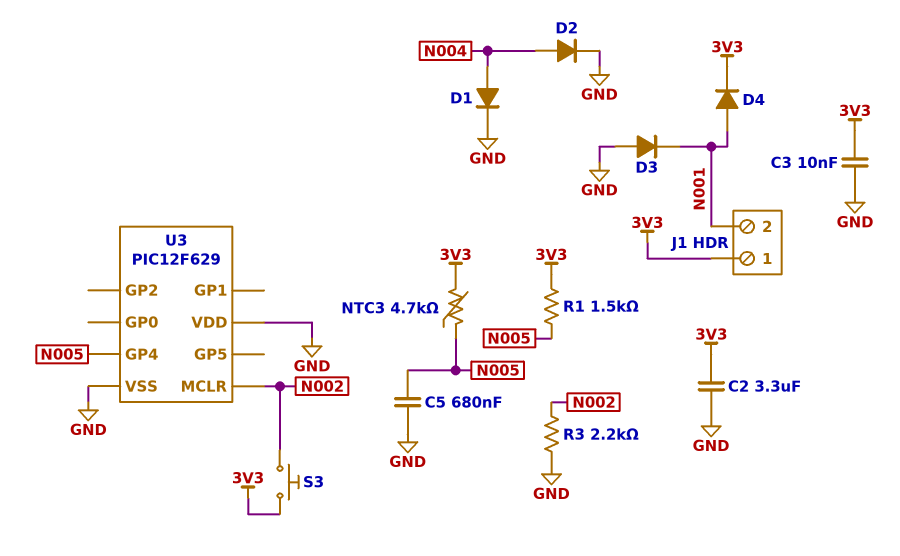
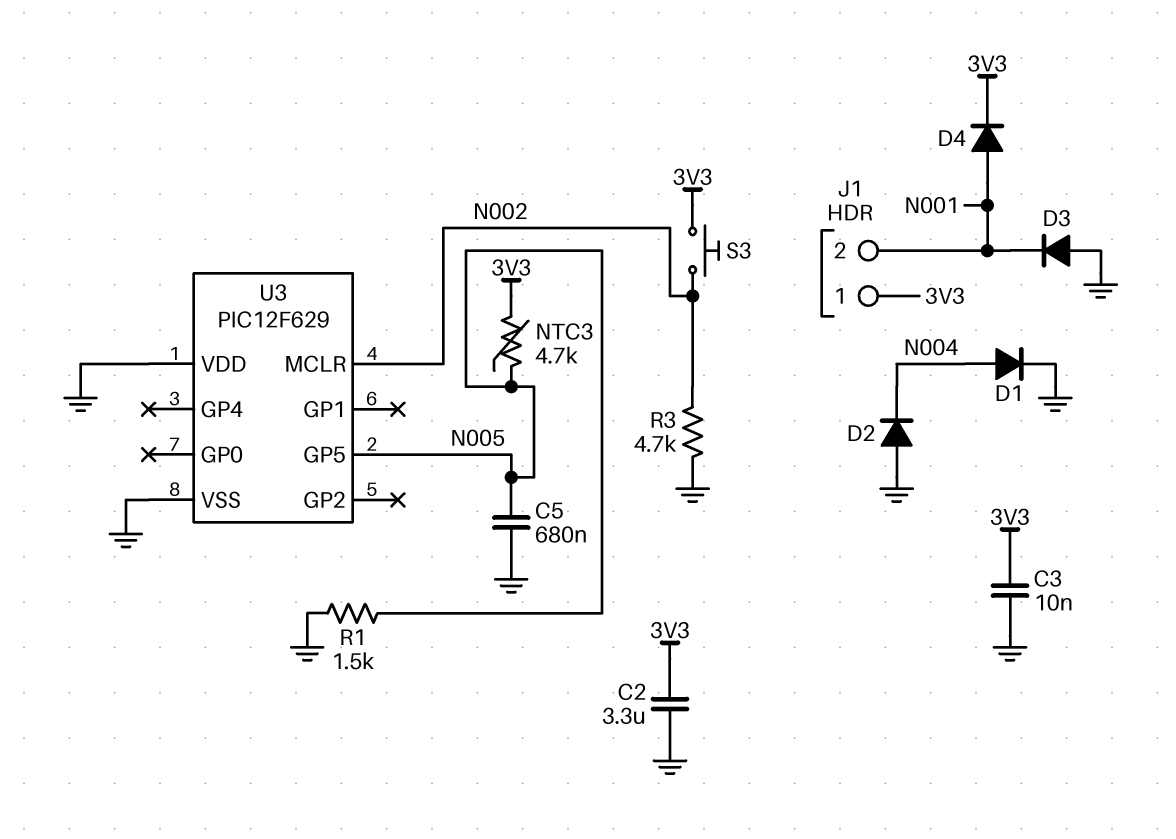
D2: diode (A N004, K GND) -> diode (A GND, K N004)
R1: 1.5k (3V3, N005) -> 1.5k (GND, N005)
R3: 2.2k (GND, N002) -> 4.7k (GND, N002)
U3 pin GP4: N005 -> none
U3 pin GP5: none -> N005

